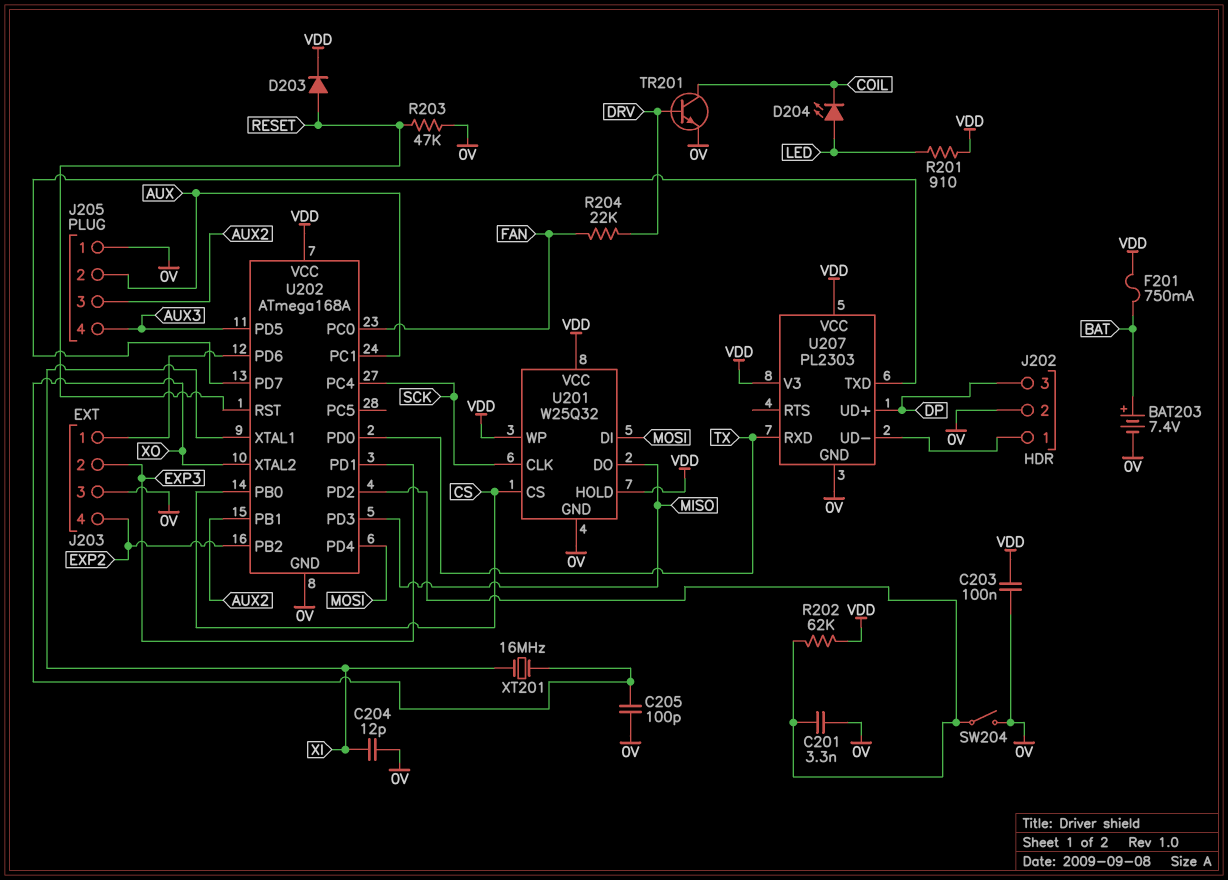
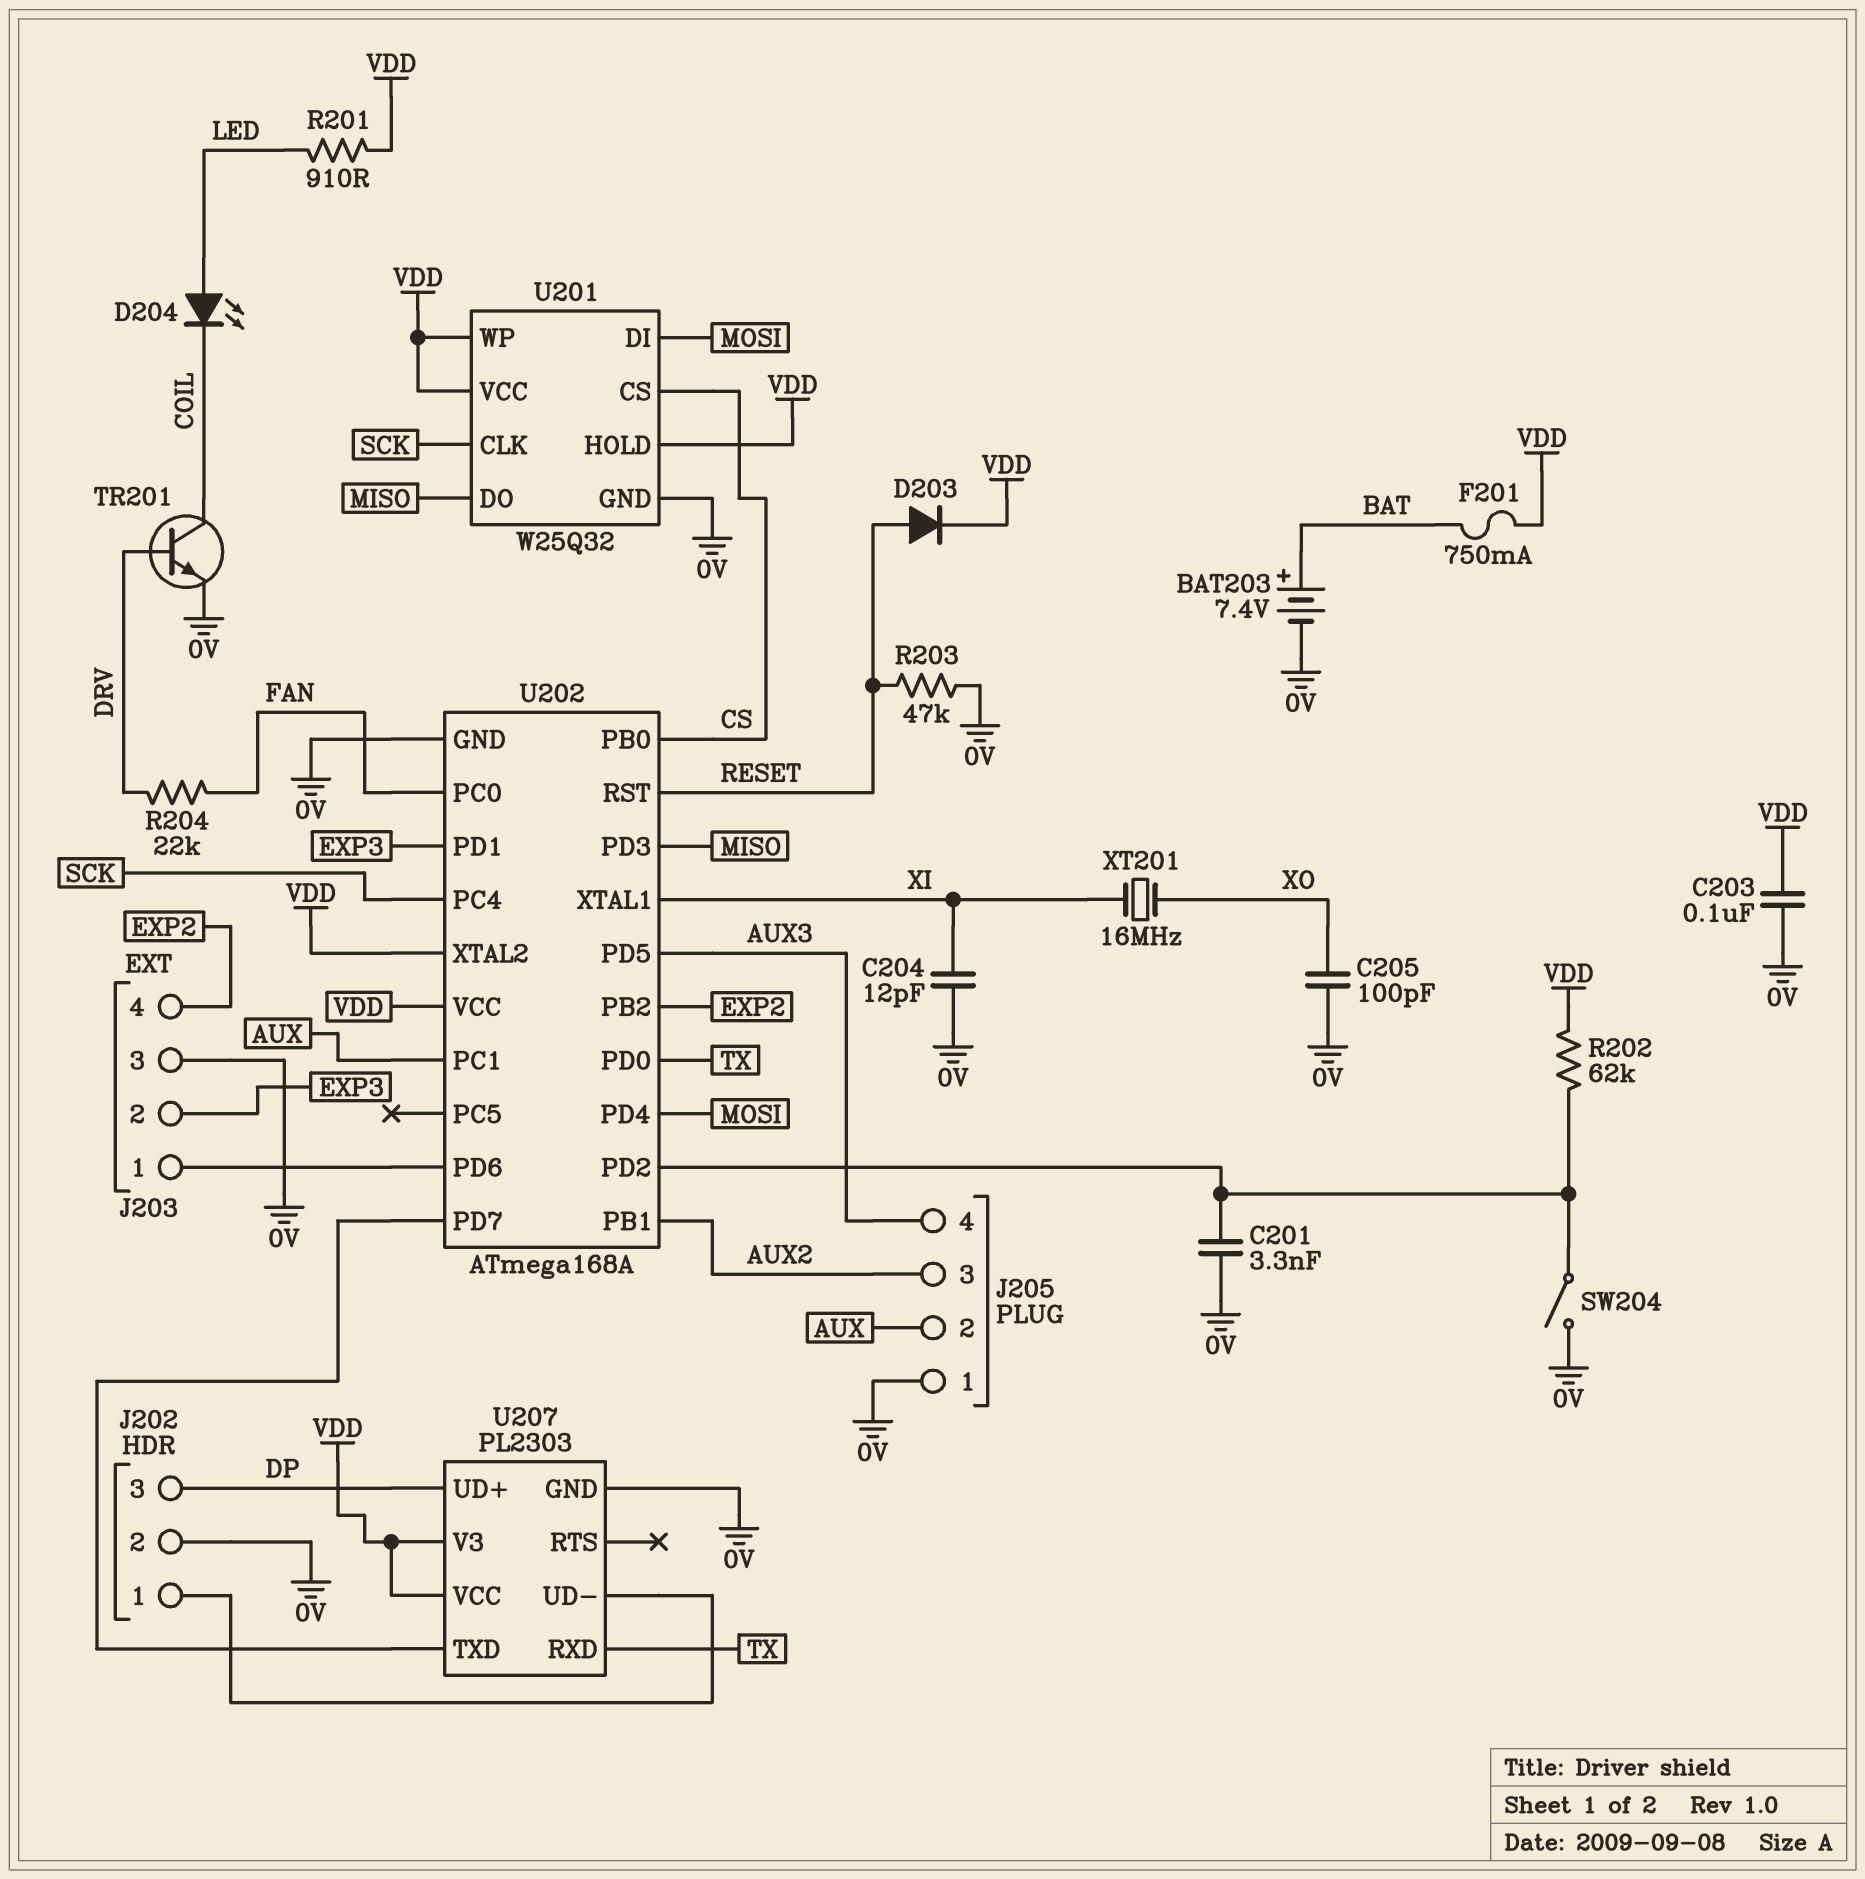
U202 pin XTAL2: XO -> VDD

